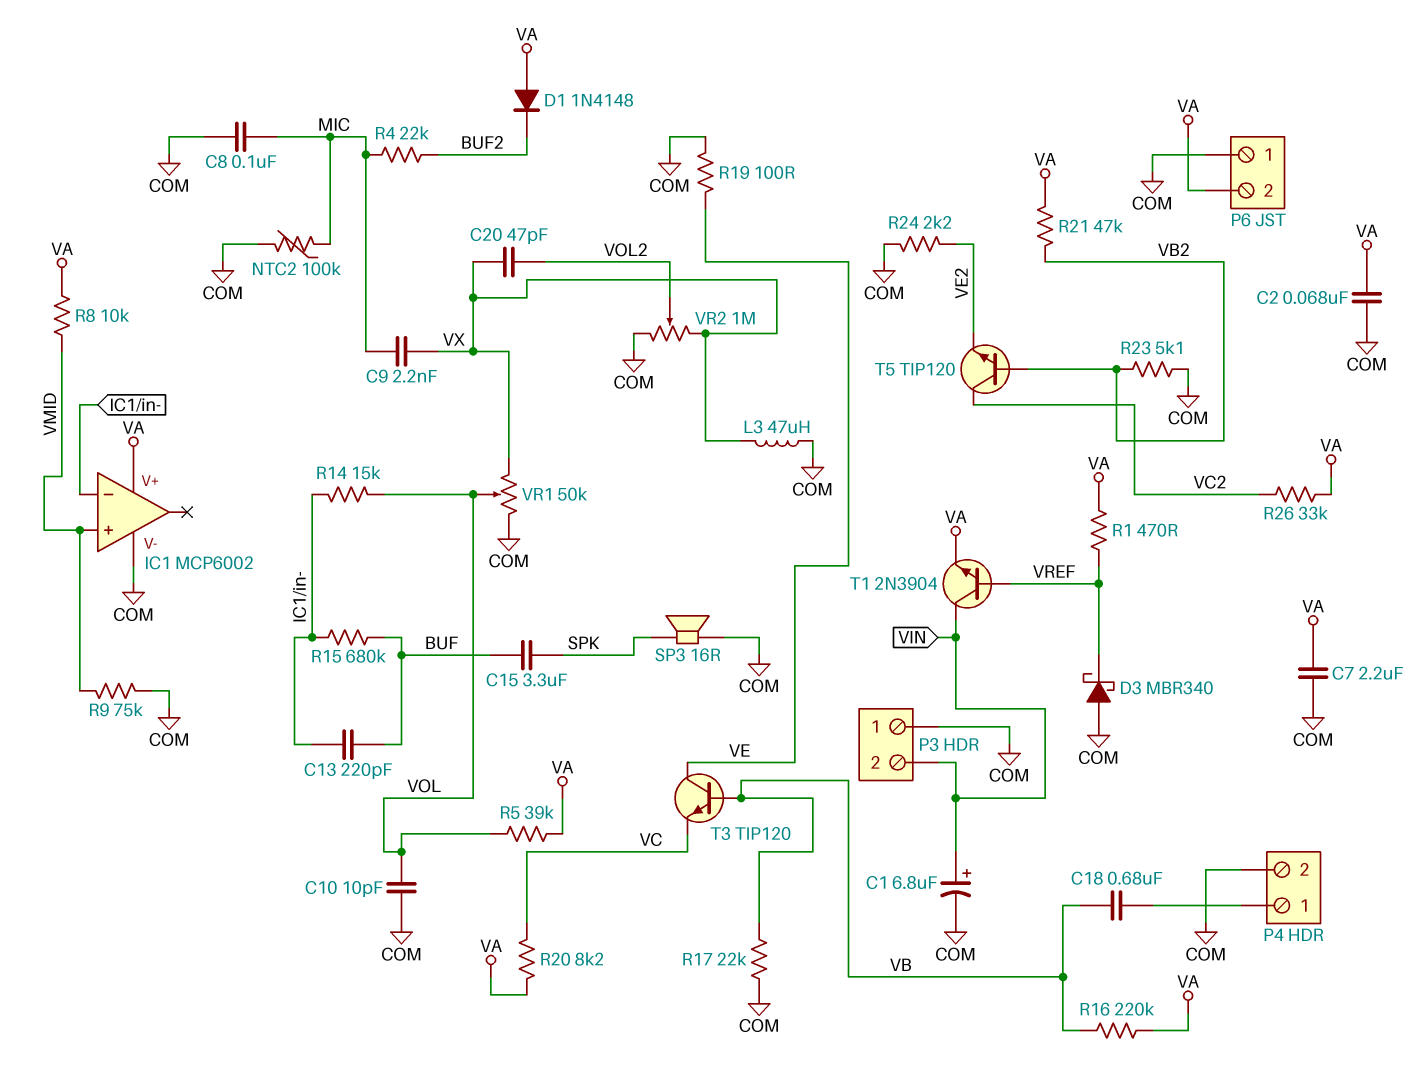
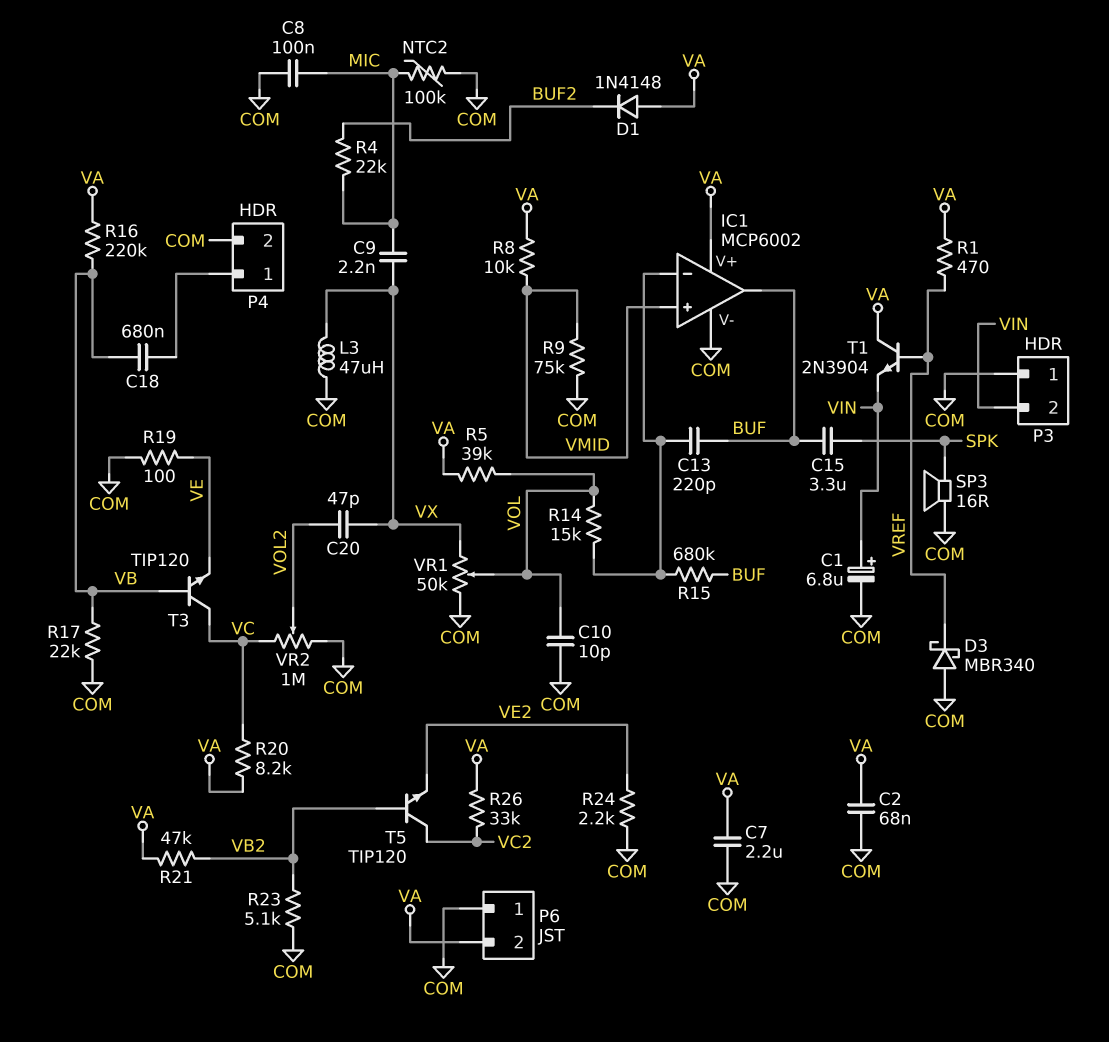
IC1 pin out: none -> BUF
T1: NPN 2N3904 (B VREF, C VIN, E VA) -> NPN 2N3904 (B VREF, C VA, E VIN)
T3: NPN TIP120 (B VB, C VE, E VC) -> NPN TIP120 (B VB, C VC, E VE)
VR2: 1M (COM, VX, wiper VOL2) -> 1M (COM, VC, wiper VOL2)

